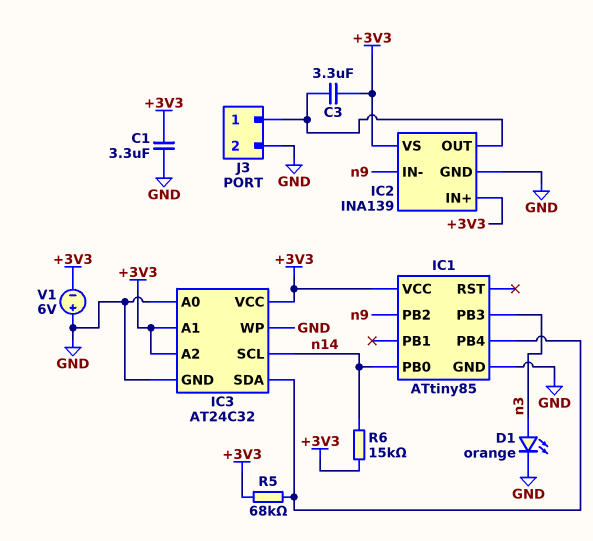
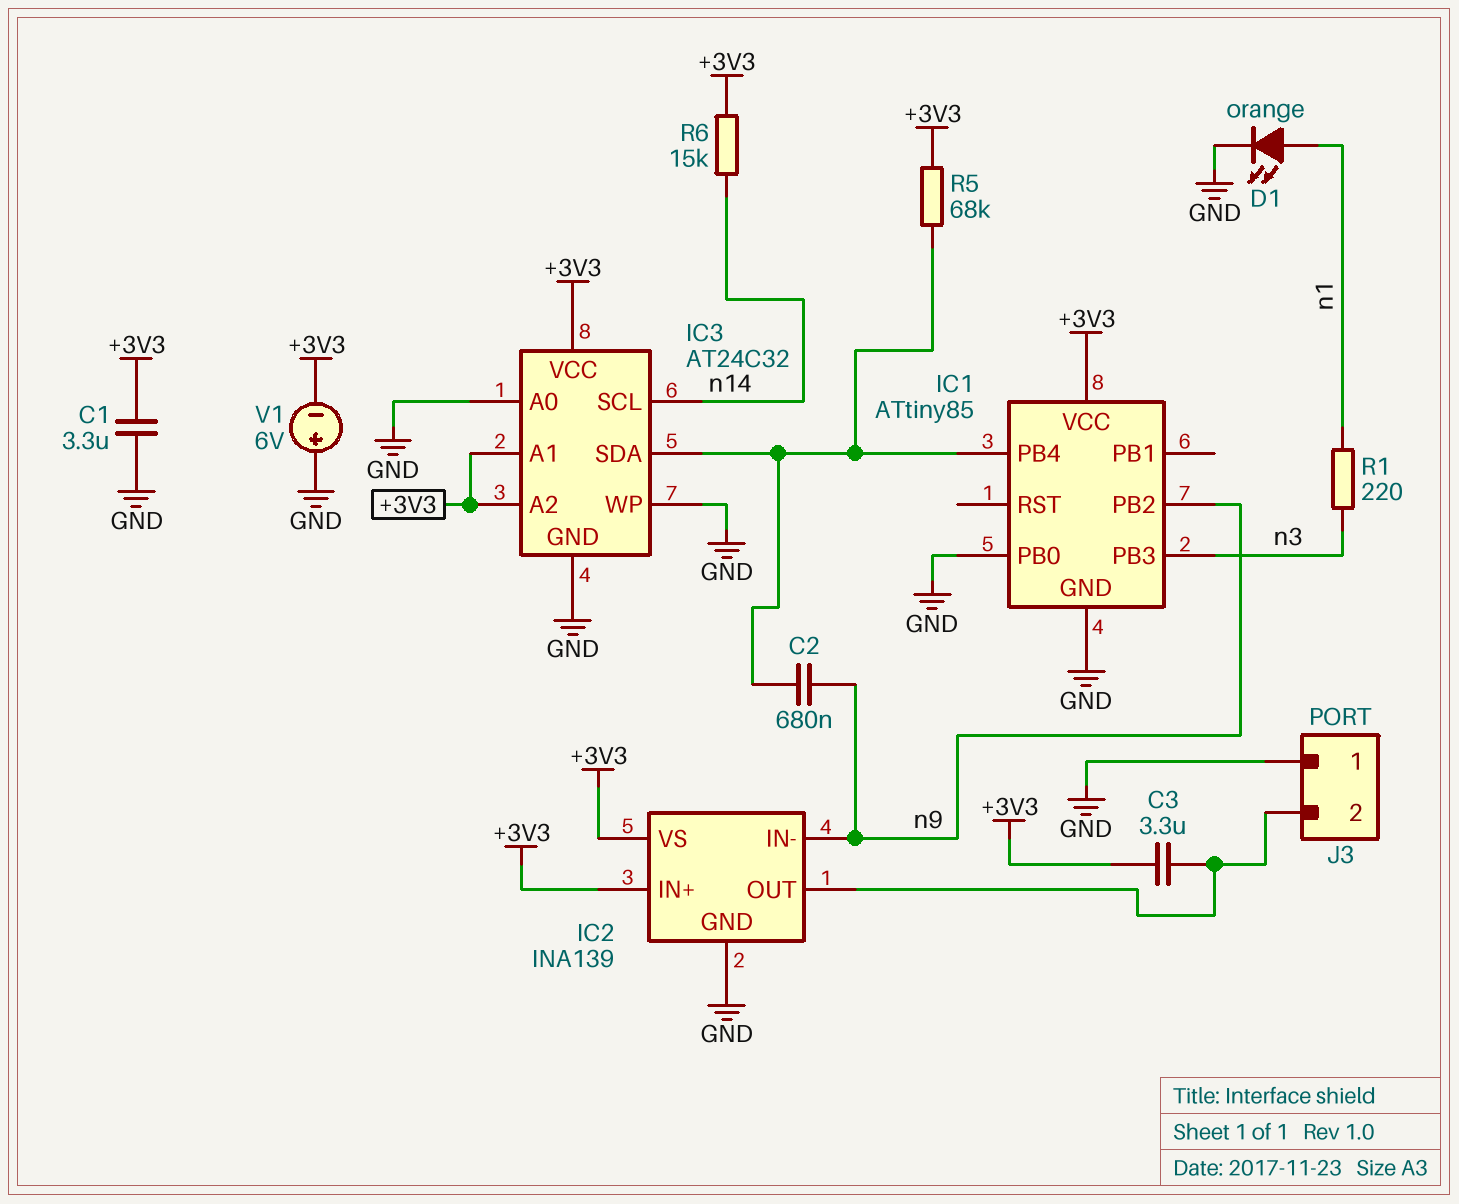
C2: none -> 680nF (IC1/PB4, n9)
D1: LED orange (A n3, K GND) -> LED orange (A n1, K GND)
IC1 pin PB0: n14 -> GND
J3 pin 1: IC2/OUT -> GND
J3 pin 2: GND -> IC2/OUT
R1: none -> 220 (n1, n3)

